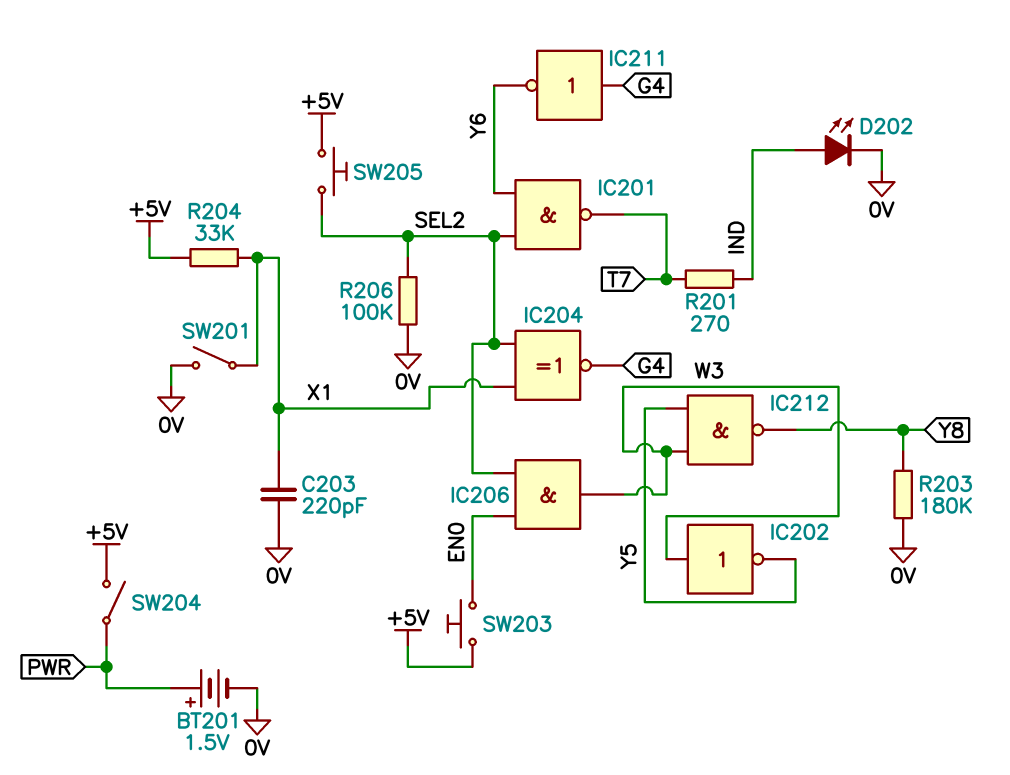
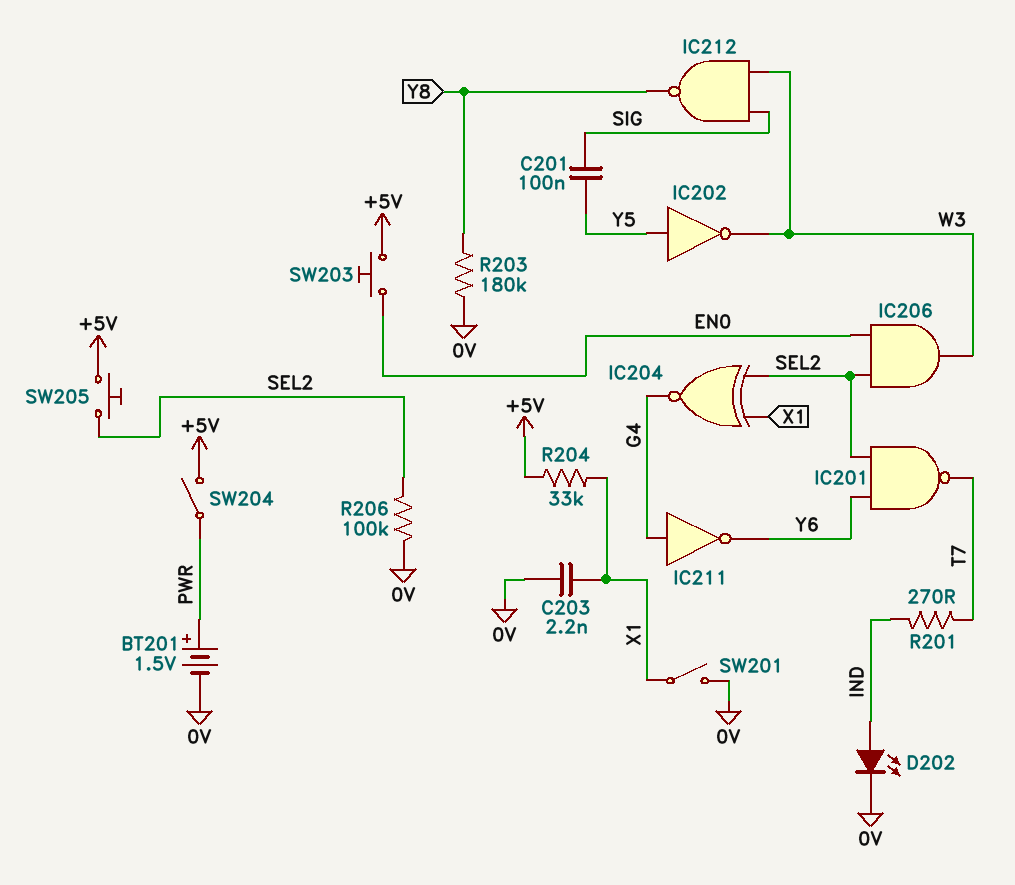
C201: none -> 100nF (SIG, Y5)
C203: 220pF (0V, X1) -> 2.2nF (0V, X1)
IC202: NOT (in W3, out Y5) -> NOT (in Y5, out W3)
IC212: NAND (in W3, in Y5, out Y8) -> NAND (in SIG, in W3, out Y8)

